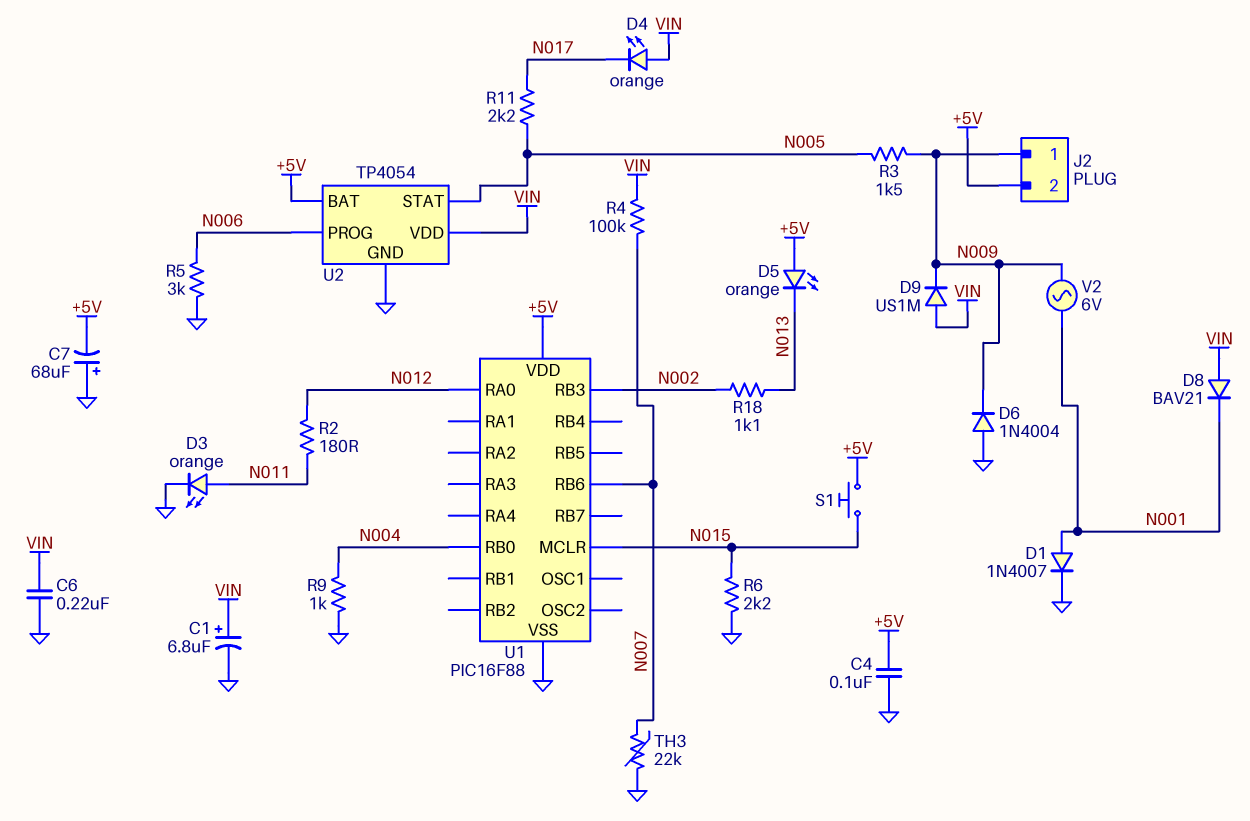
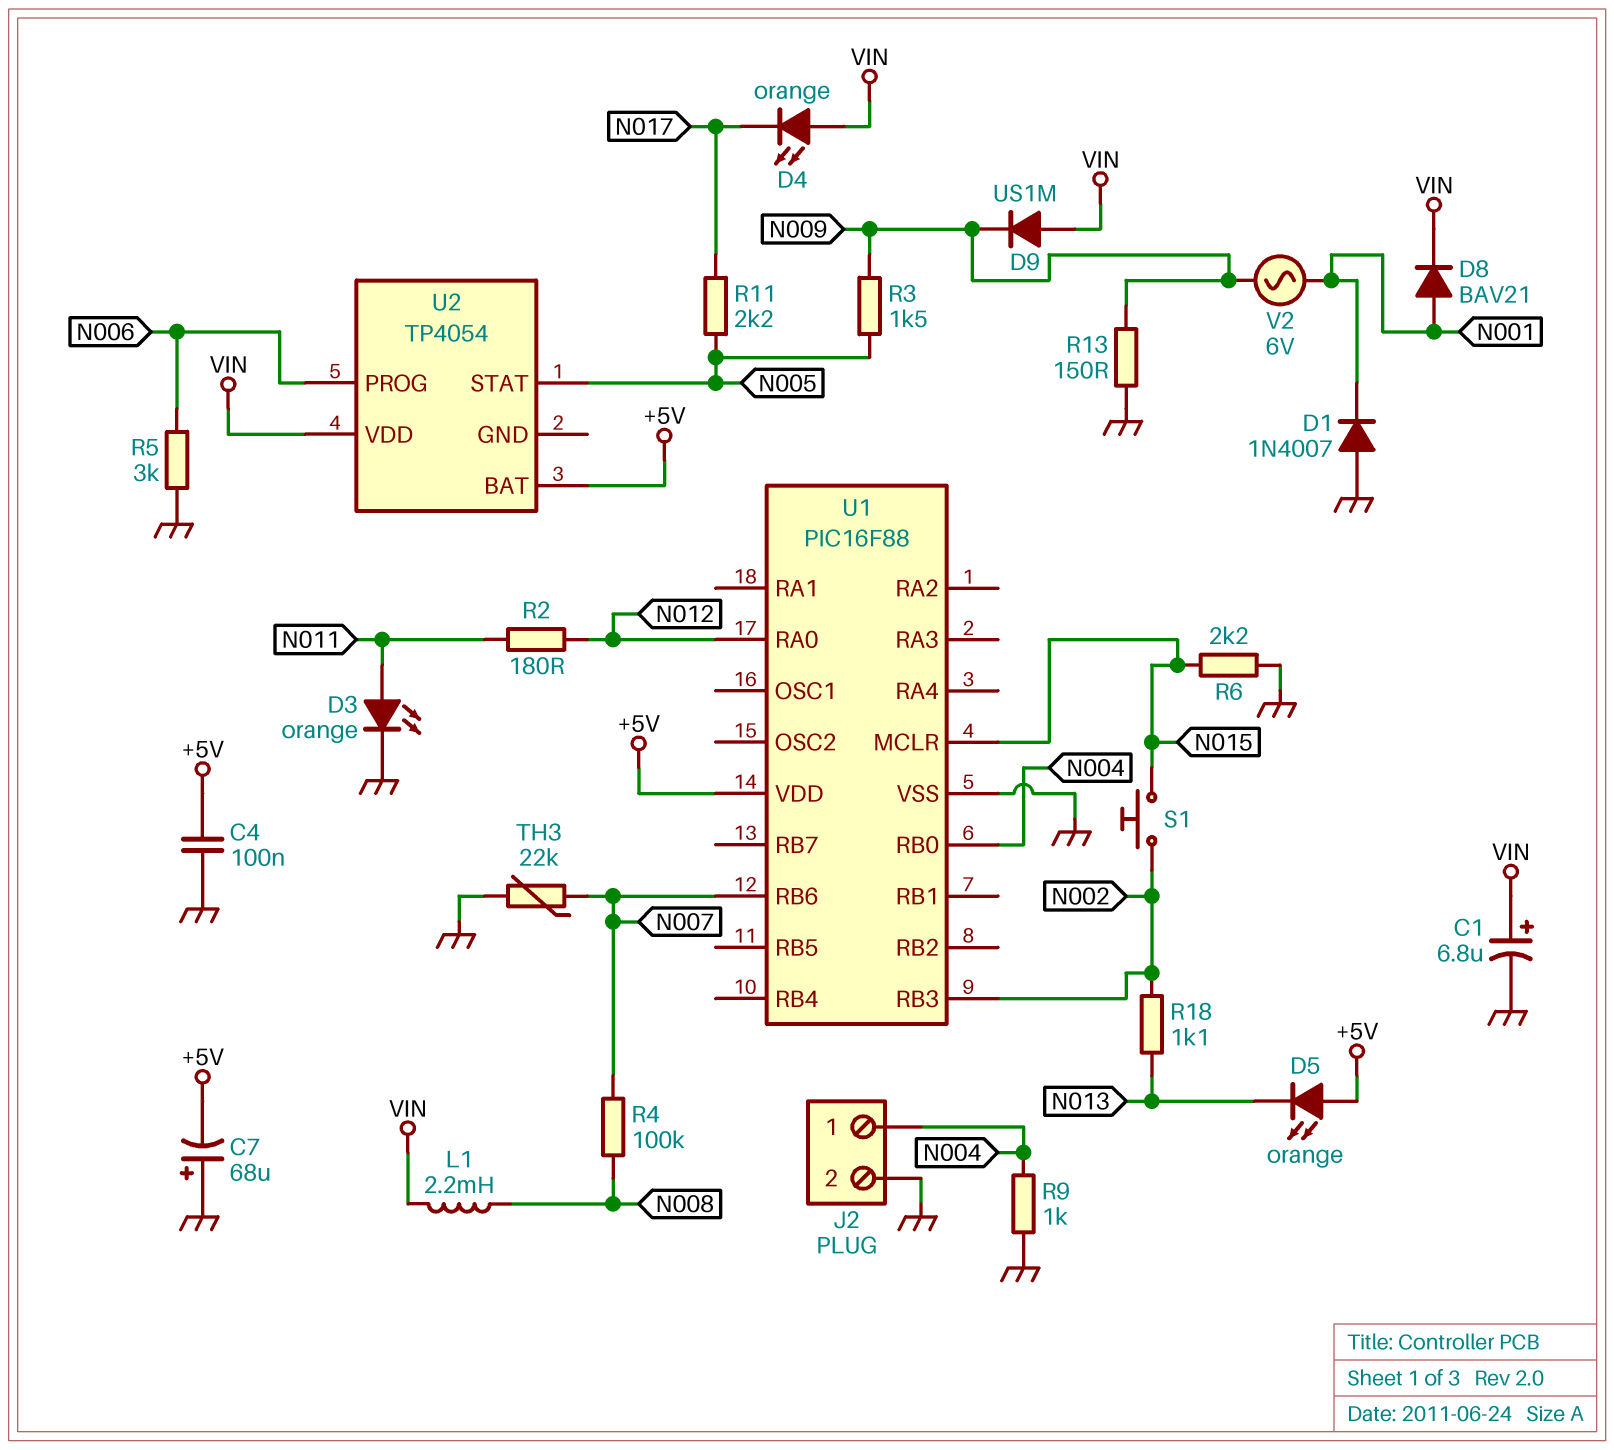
C6: 220nF (GND, VIN) -> none
D1: diode 1N4007 (A N001, K GND) -> diode 1N4007 (A GND, K N001)
D6: diode 1N4004 (A GND, K N009) -> none
D8: diode BAV21 (A VIN, K N001) -> diode BAV21 (A N001, K VIN)
J2 pin 1: N009 -> N004
J2 pin 2: +5V -> GND
L1: none -> 2.2mH (N008, VIN)
R4: 100k (N007, VIN) -> 100k (N007, N008)
R13: none -> 150 (GND, N009)
S1: button (+5V, N015) -> button (N002, N015)
U2 pin GND: GND -> none

